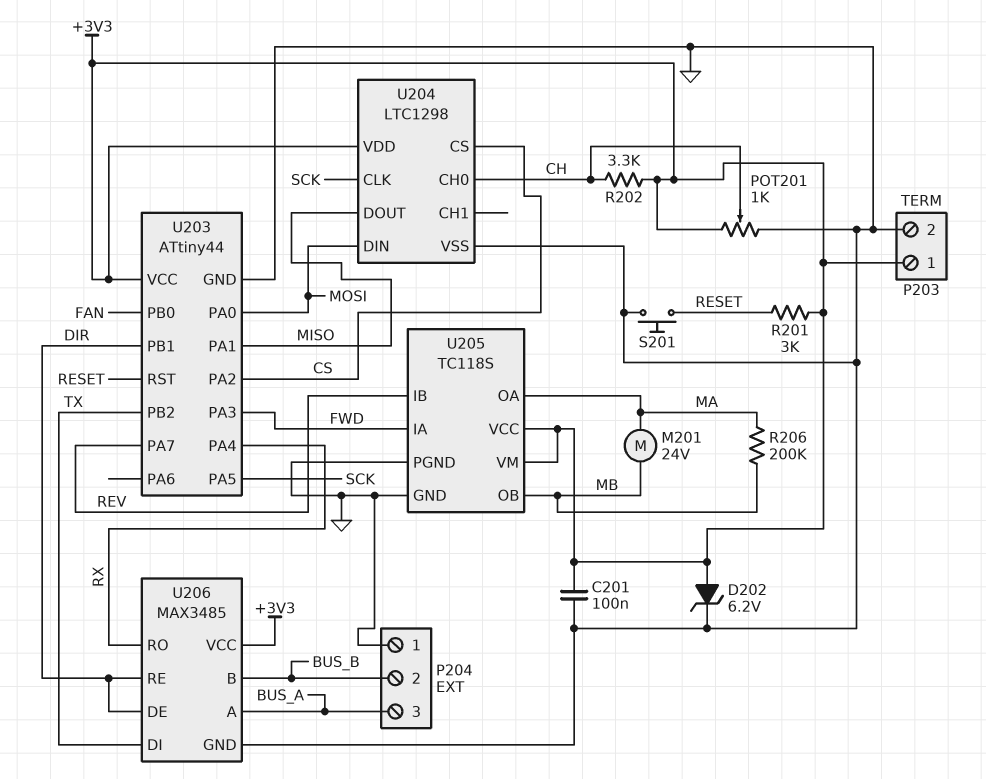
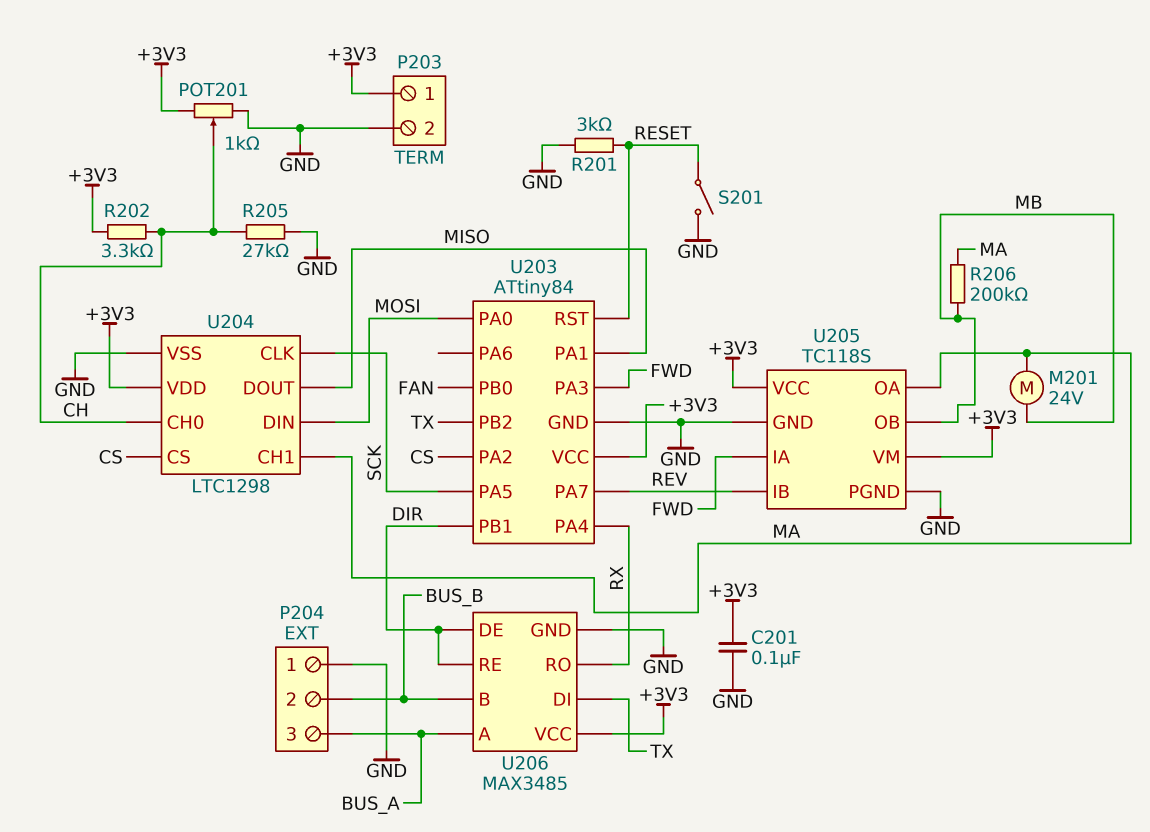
D202: zener 6.2V (A +3V3, K GND) -> none
R201: 3k (+3V3, RESET) -> 3k (GND, RESET)
R205: none -> 27k (CH, GND)
S201: button (GND, RESET) -> switch (GND, RESET)
U203: ATtiny44 -> ATtiny84
U204 pin CH1: none -> MA

